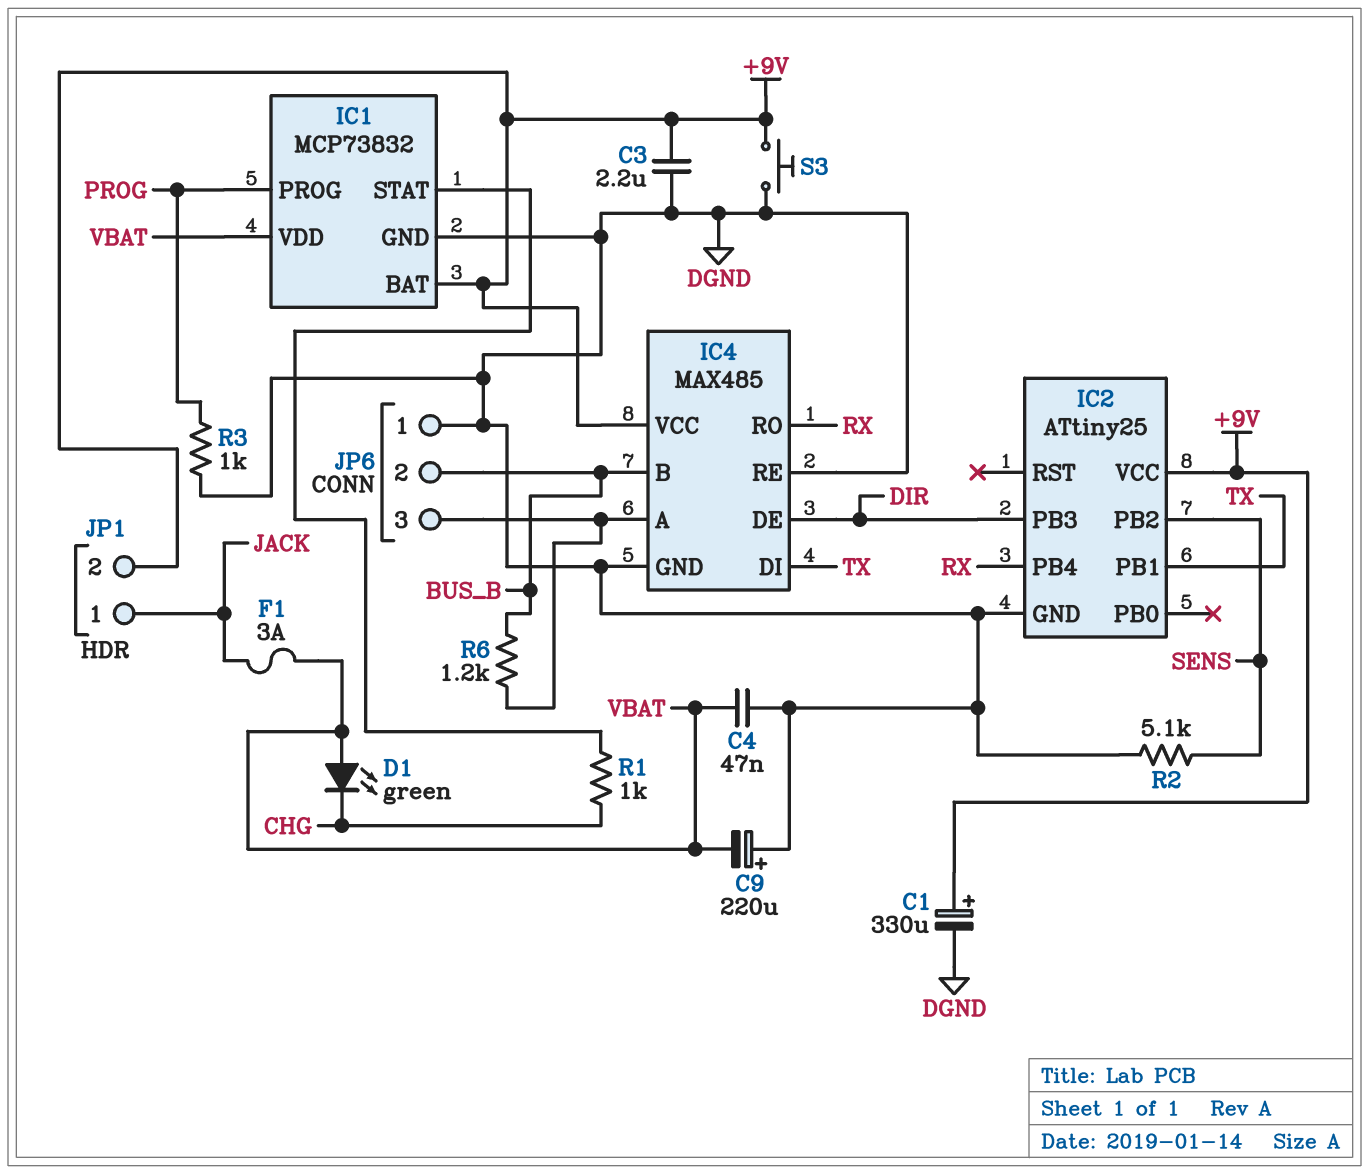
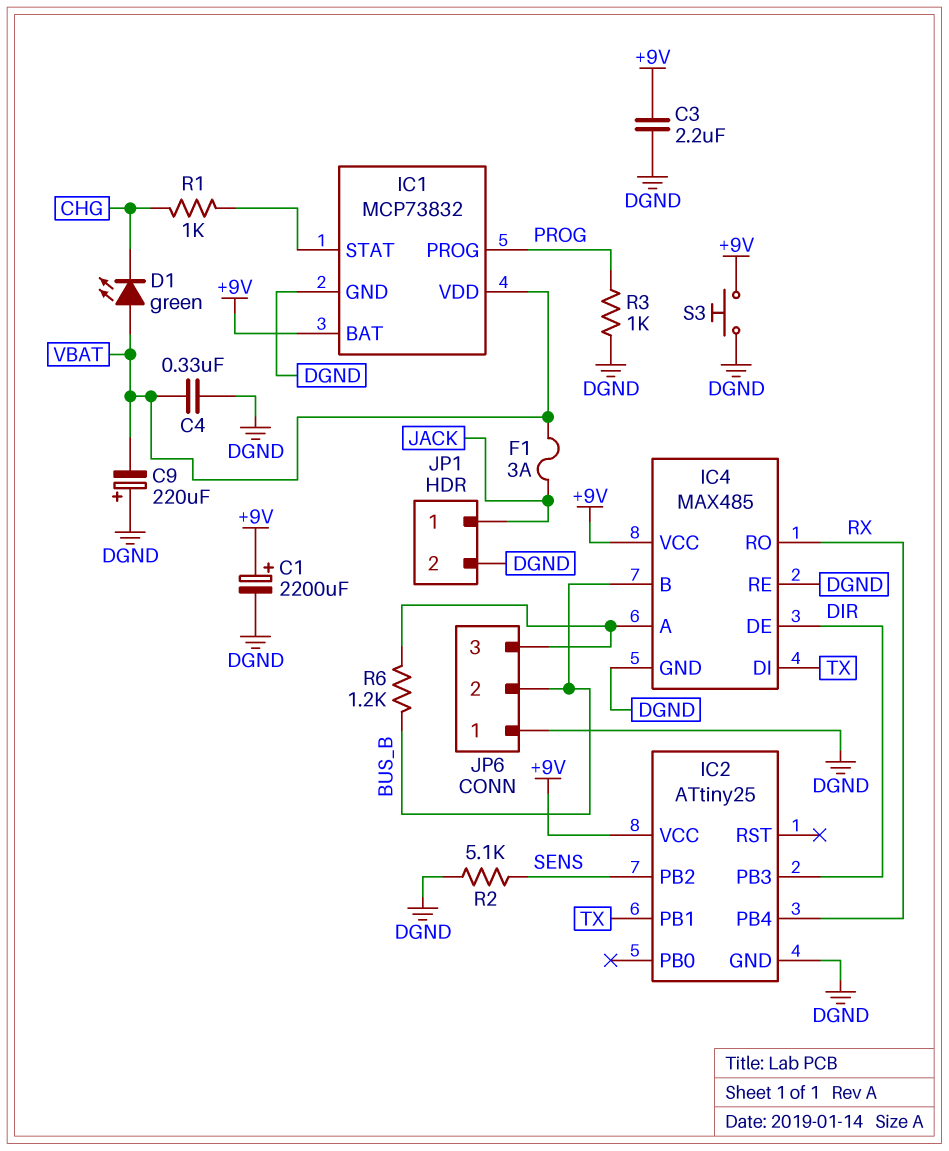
C1: 330uF (plus +9V, minus DGND) -> 2200uF (plus +9V, minus DGND)
C4: 47nF (DGND, VBAT) -> 330nF (DGND, VBAT)
JP1 pin 2: +9V -> DGND

